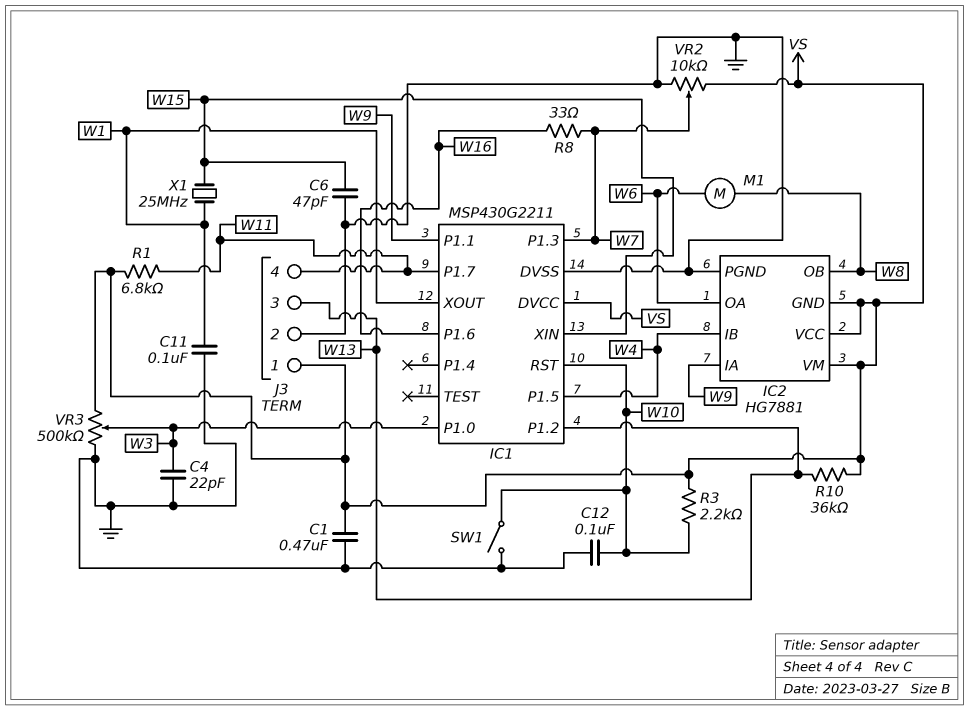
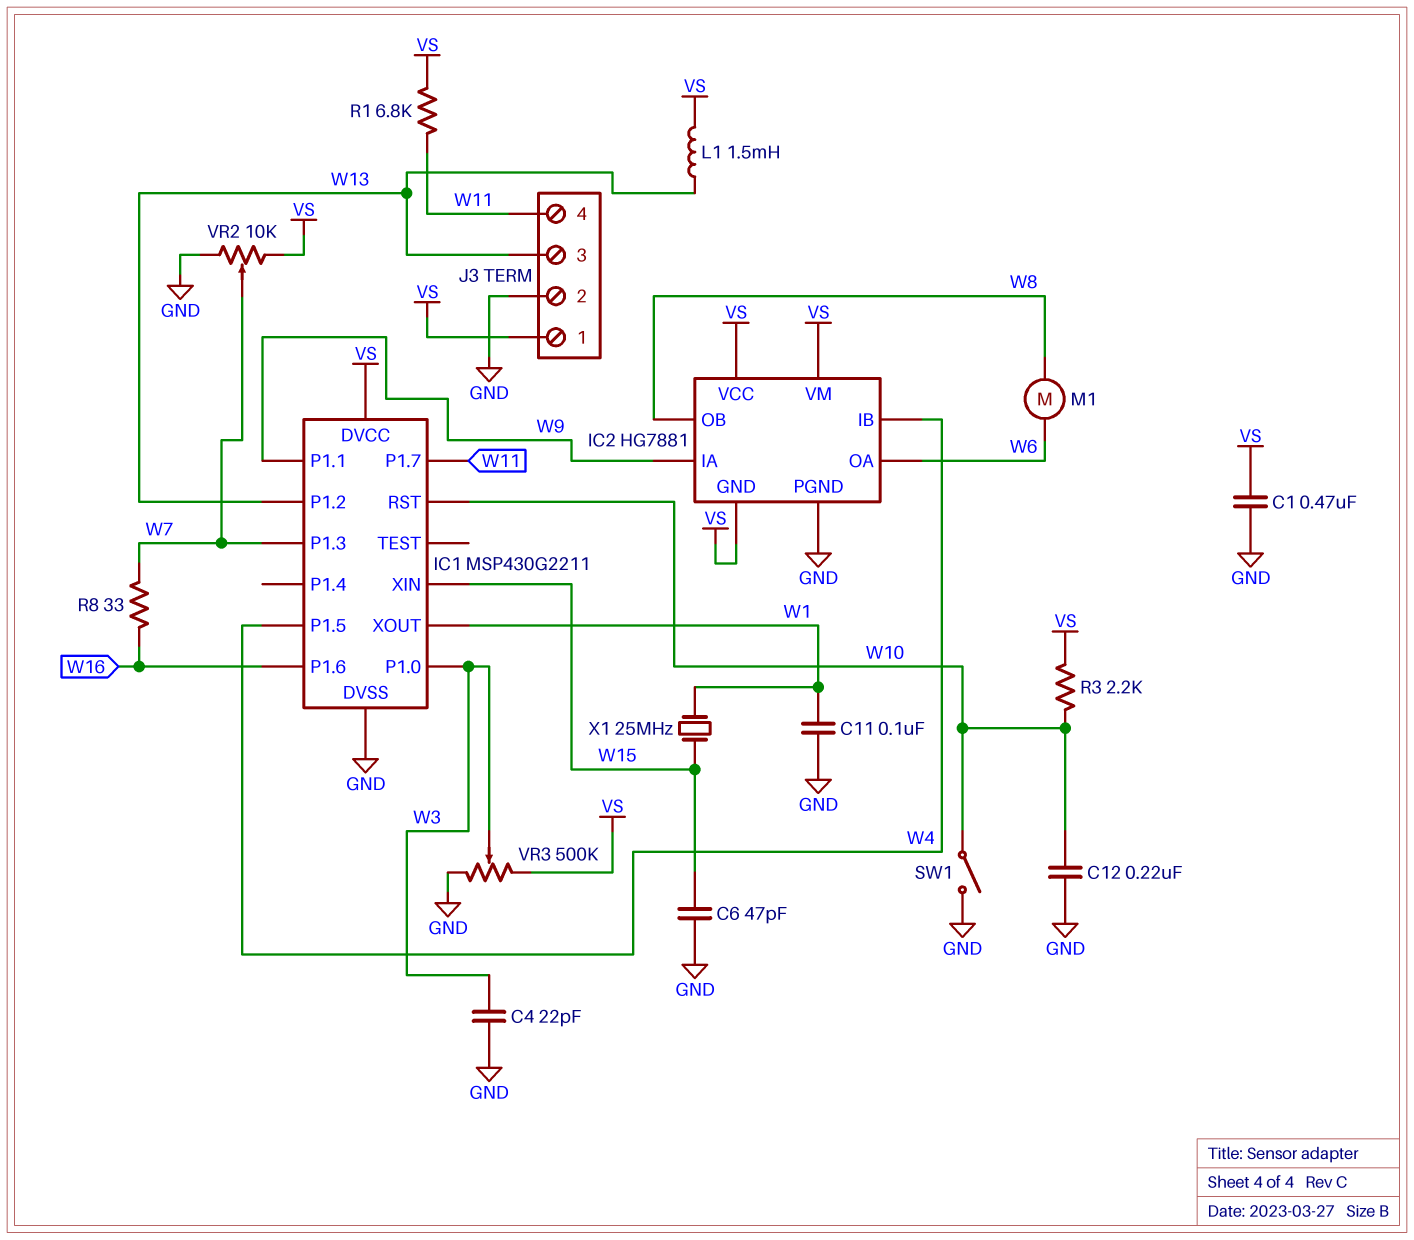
C12: 100nF (GND, W10) -> 220nF (GND, W10)
L1: none -> 1.5mH (VS, W13)
R10: 36k (VS, W13) -> none

